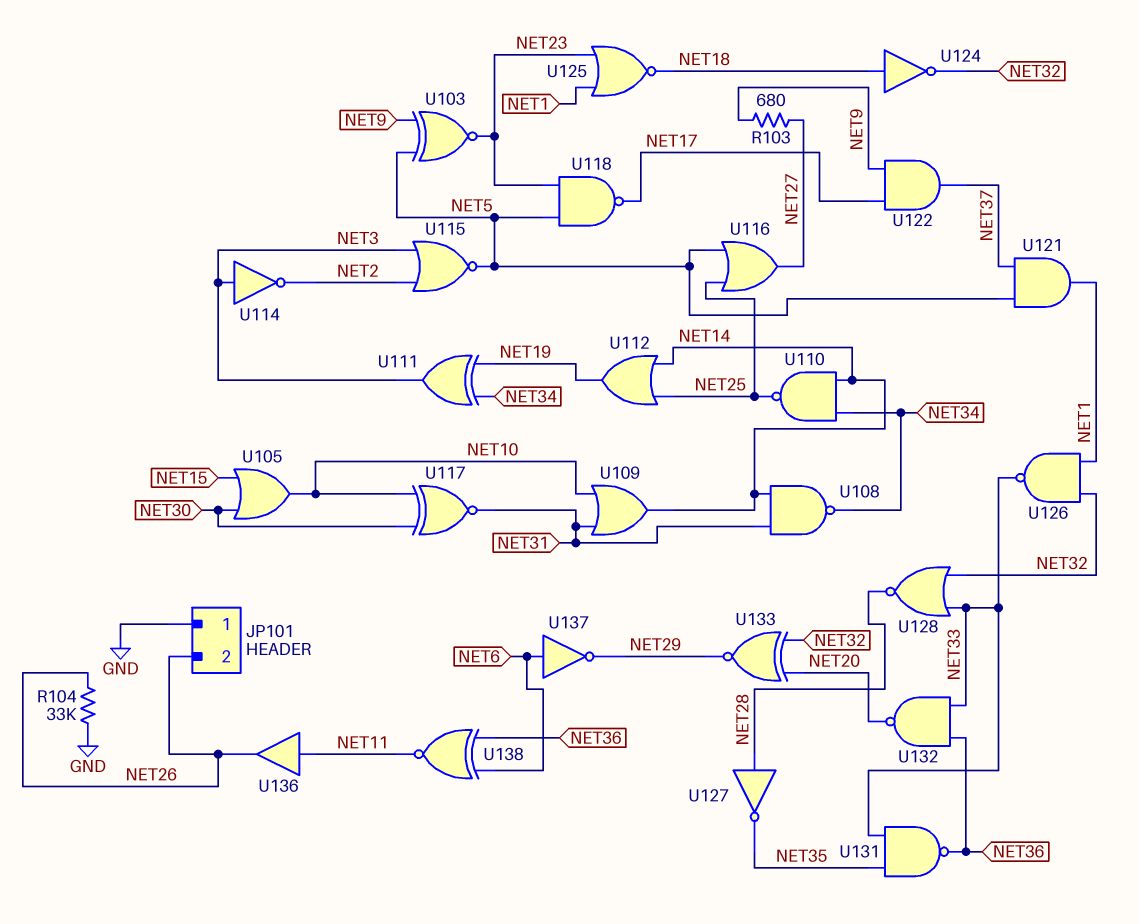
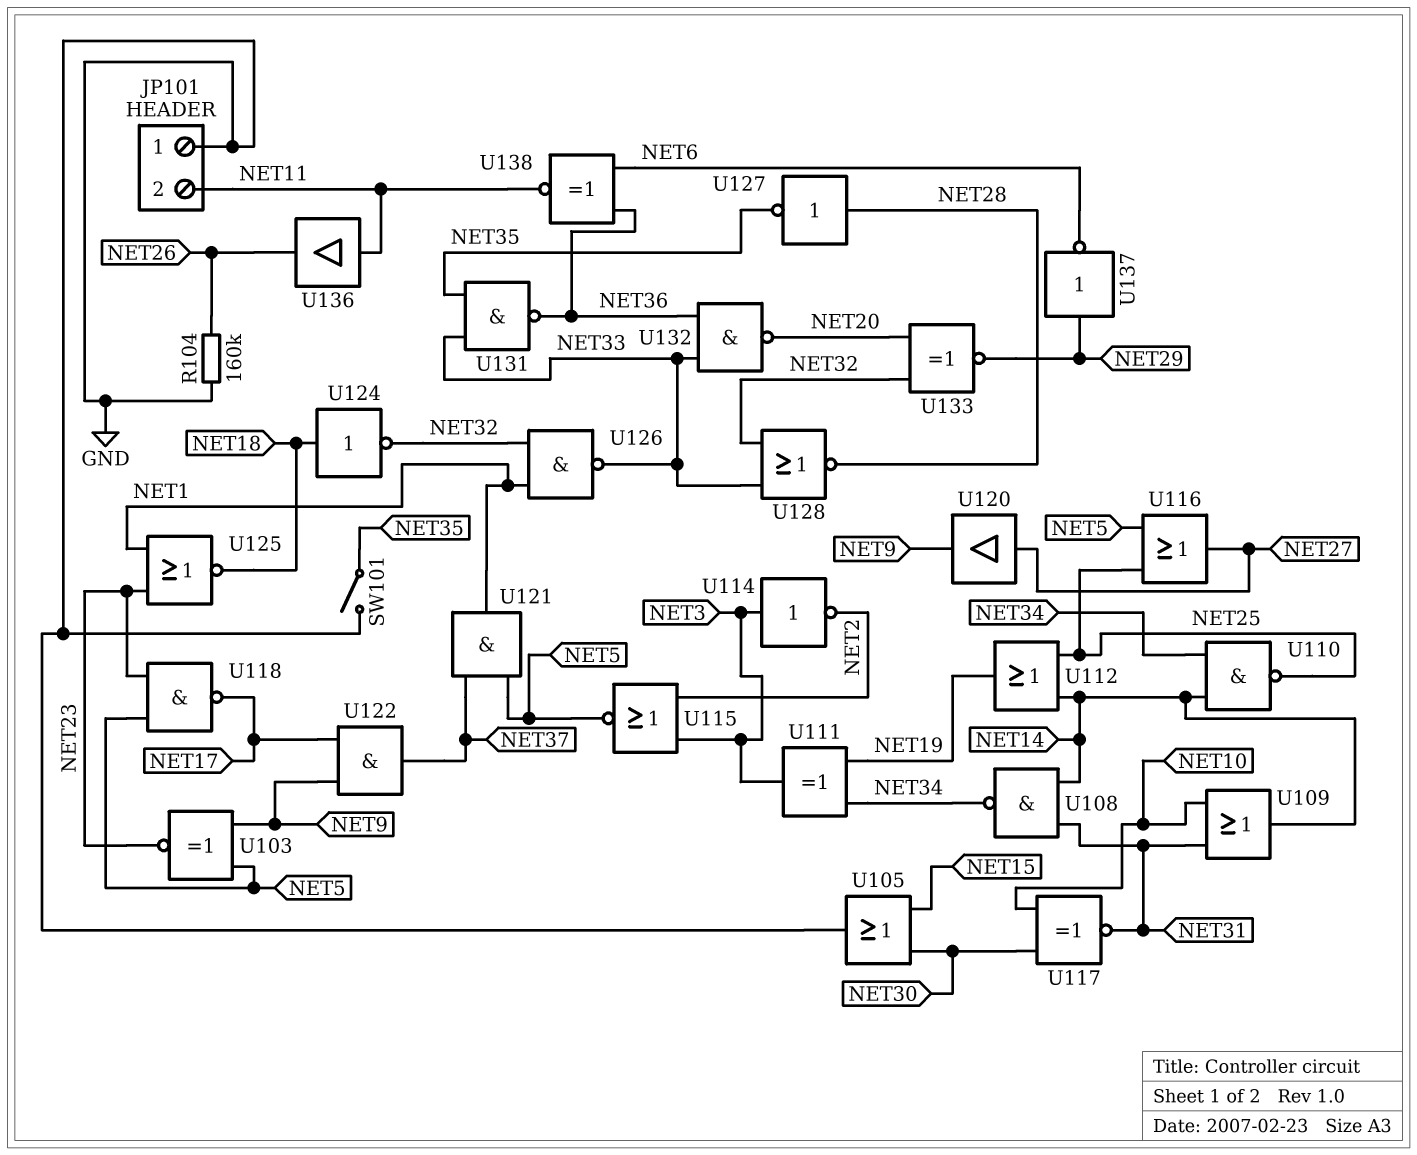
JP101 pin 2: NET26 -> NET11
R103: 680 (NET9, NET27) -> none
R104: 33k (GND, NET26) -> 160k (GND, NET26)
SW101: none -> switch (GND, NET35)
U105: OR (in NET15, in NET30, out NET10) -> OR (in NET15, in NET30, out GND)
U120: none -> buffer (in NET27, out NET9)
U137: NOT (in NET6, out NET29) -> NOT (in NET29, out NET6)

